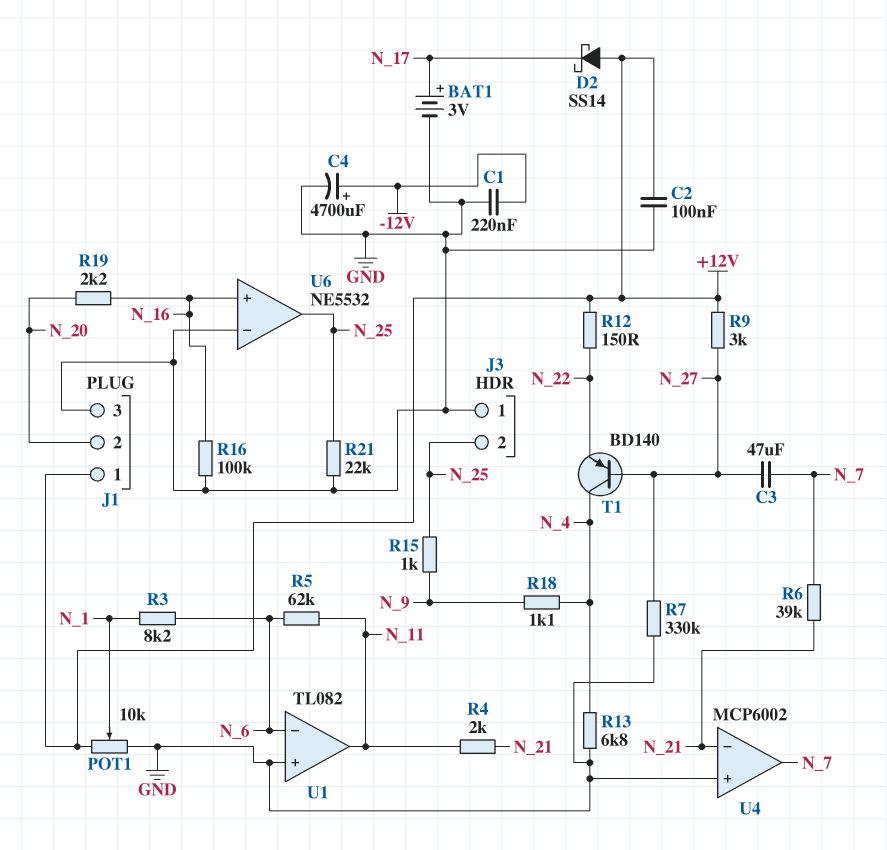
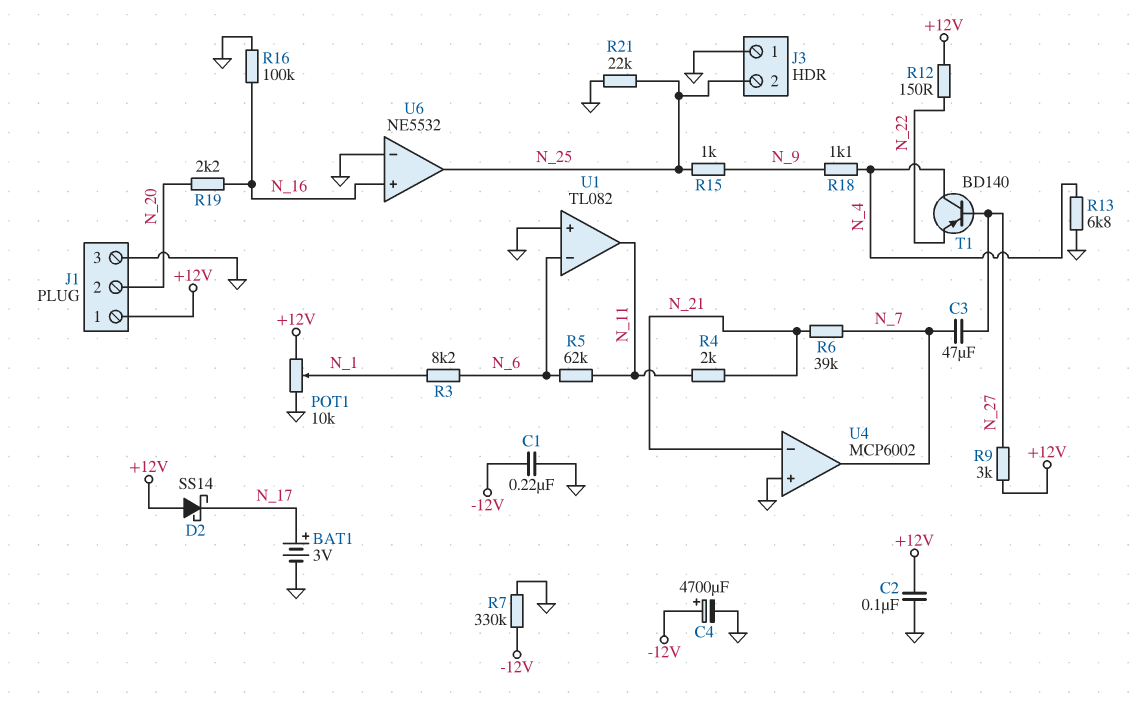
R7: 330k (GND, N_27) -> 330k (-12V, GND)

